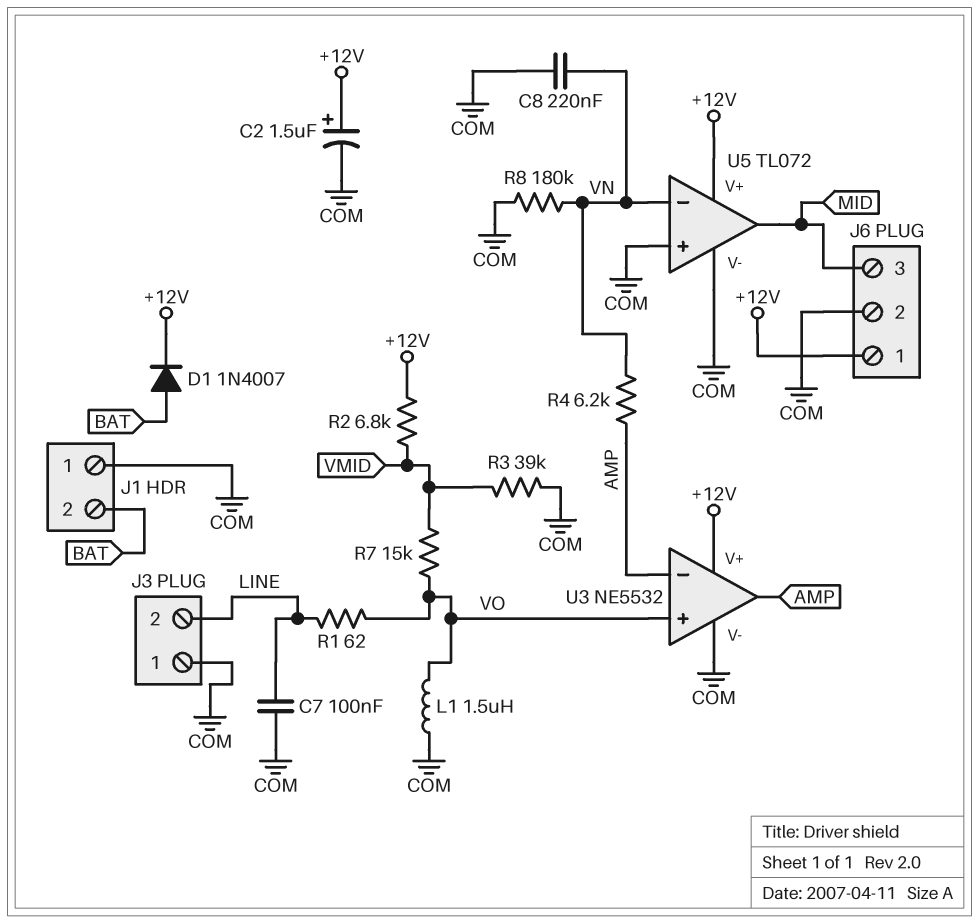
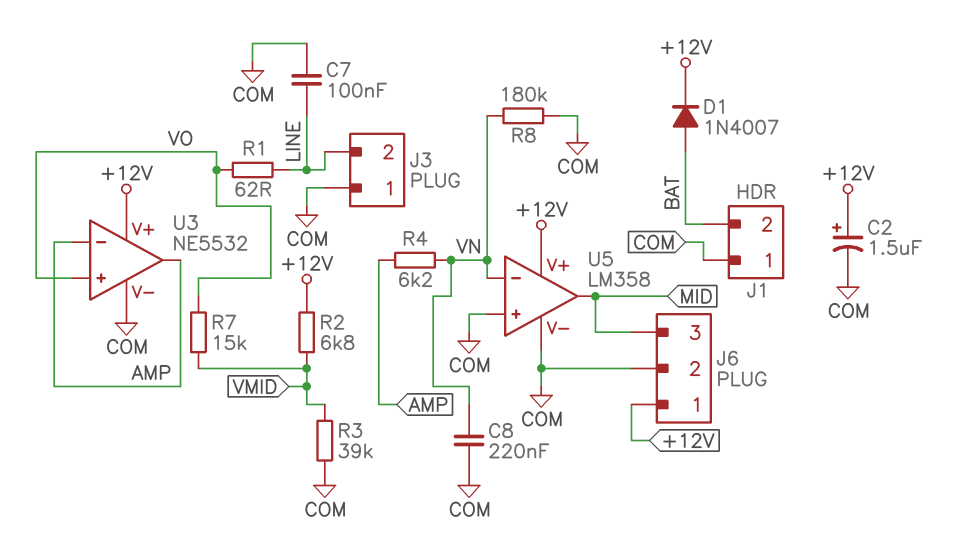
L1: 1.5uH (COM, VO) -> none
U5: TL072 -> LM358

